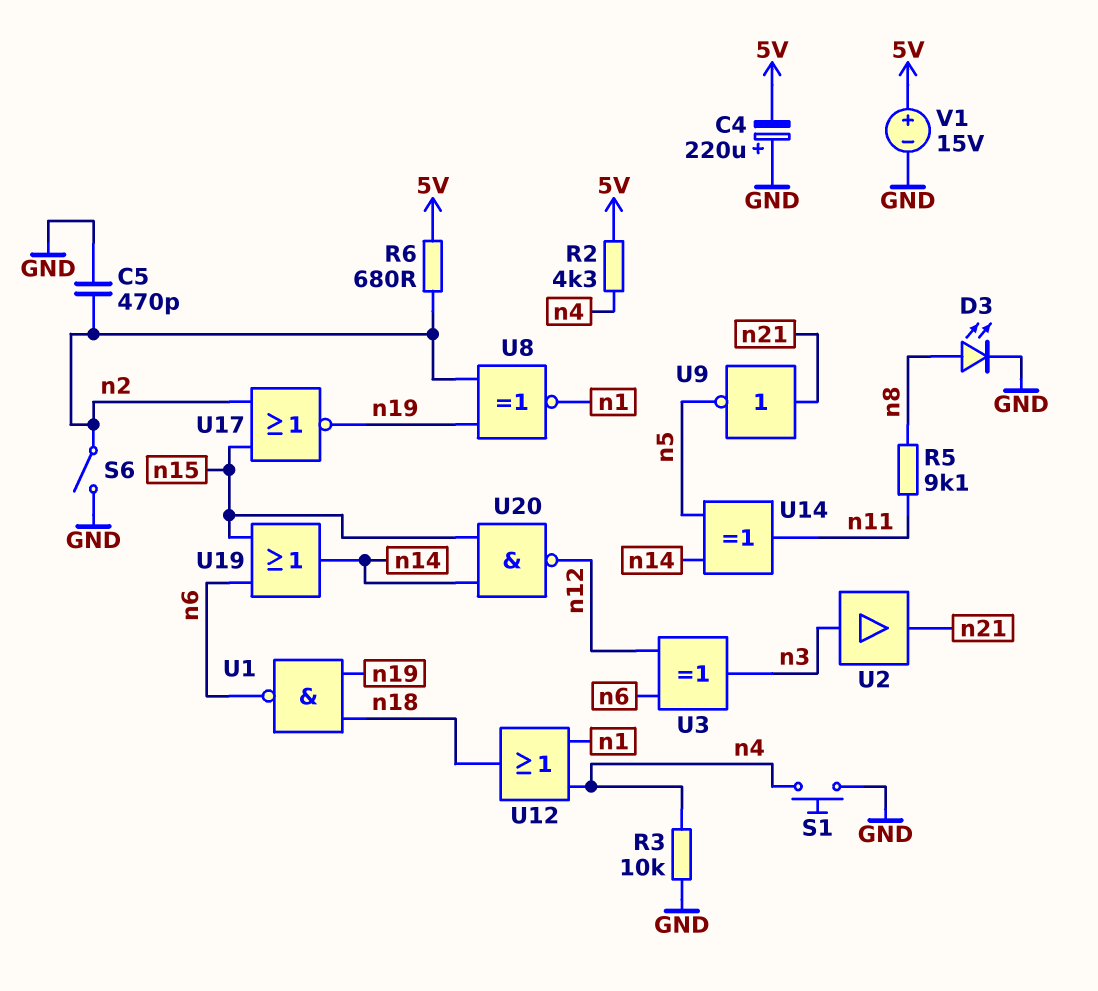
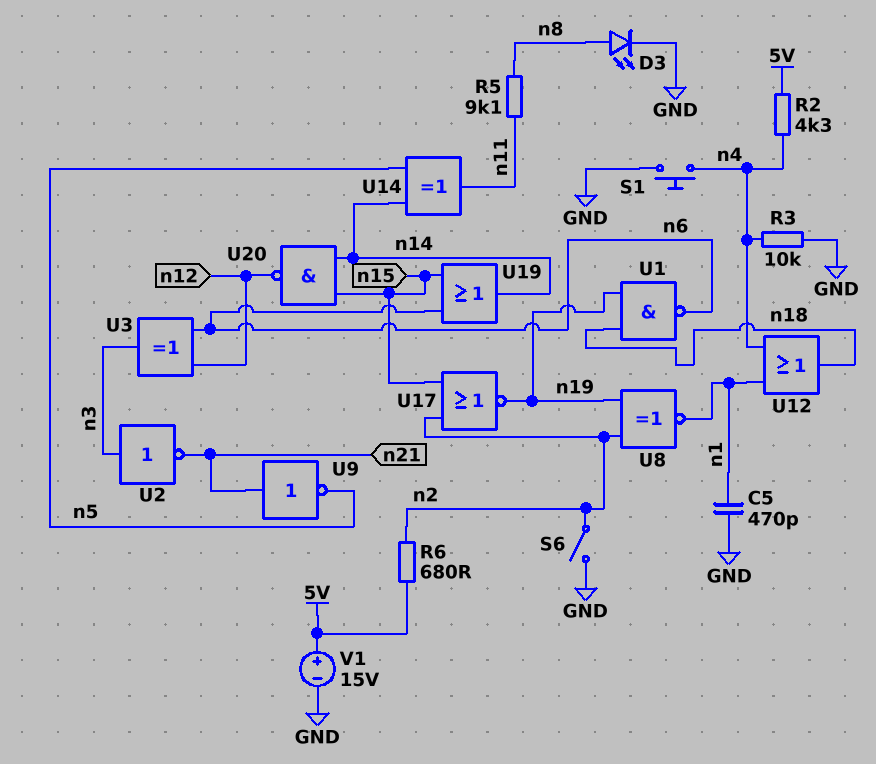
C4: 220uF (plus GND, minus 5V) -> none
C5: 470pF (GND, n2) -> 470pF (GND, n1)
U2: buffer (in n3, out n21) -> NOT (in n3, out n21)

